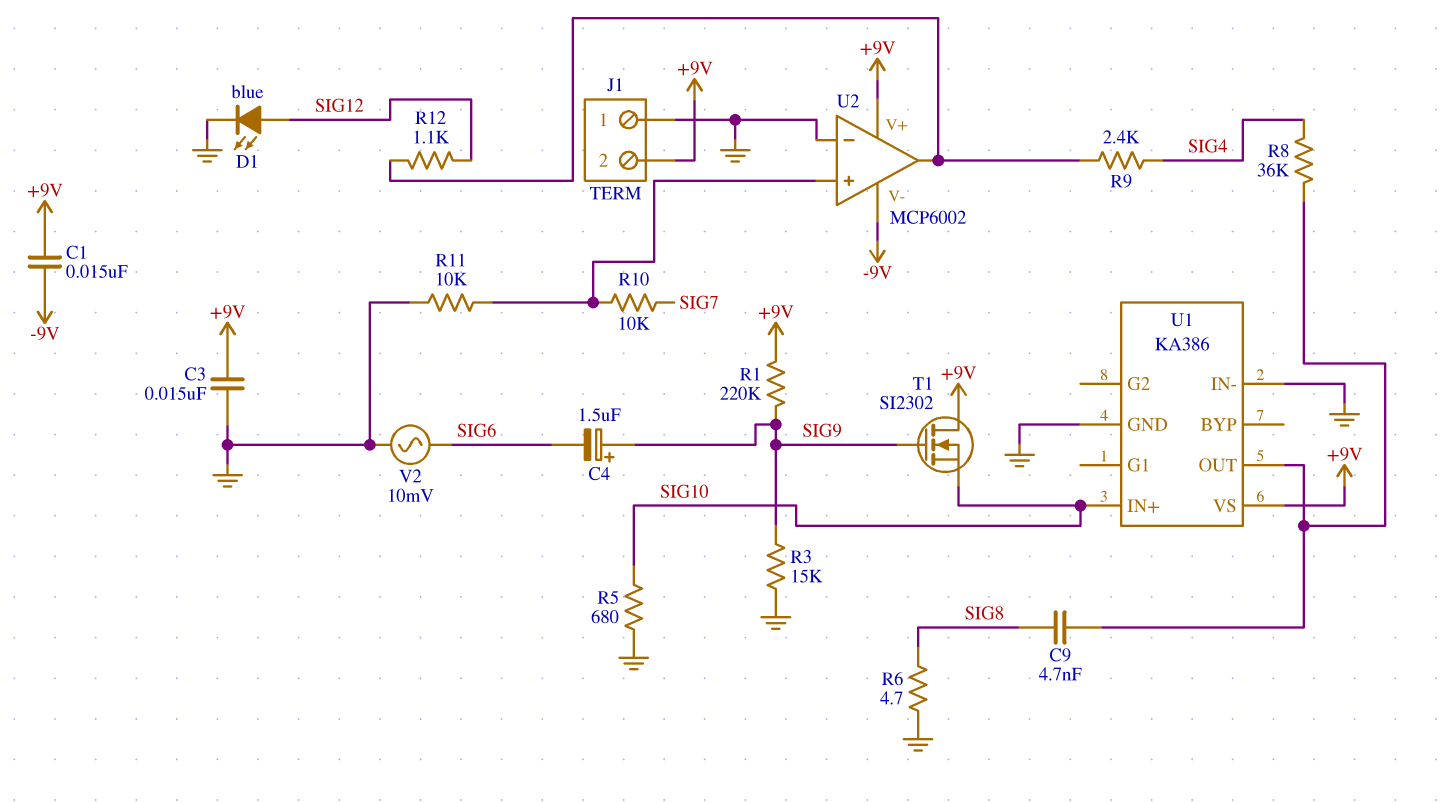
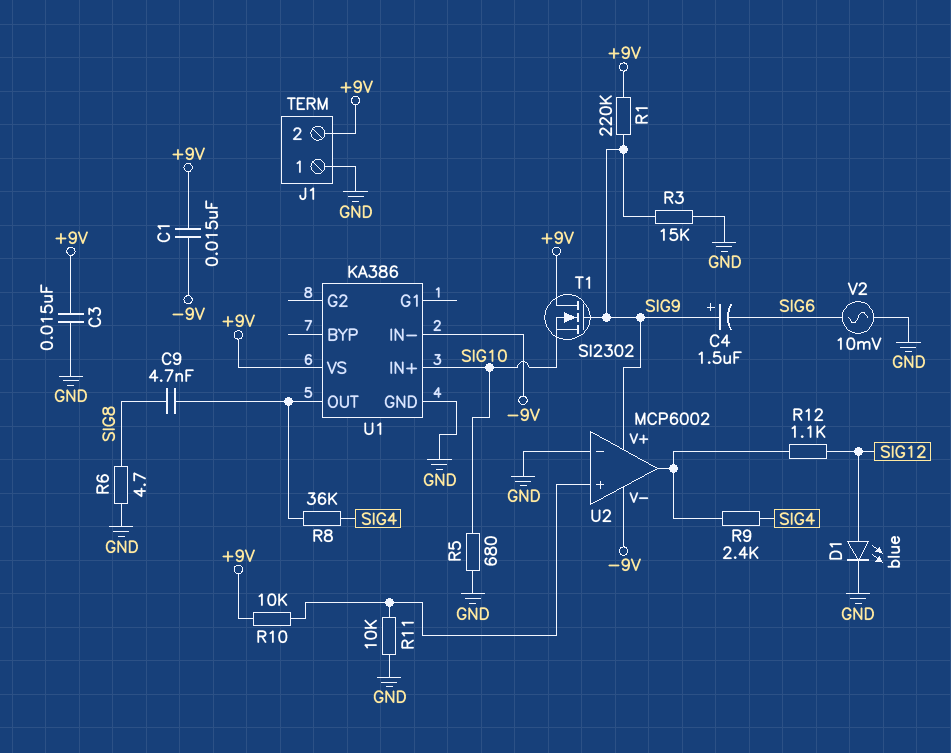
R10: 10k (SIG7, U2/in+) -> 10k (+9V, U2/in+)
U1 pin IN-: GND -> -9V
U2 pin V+: +9V -> SIG9

